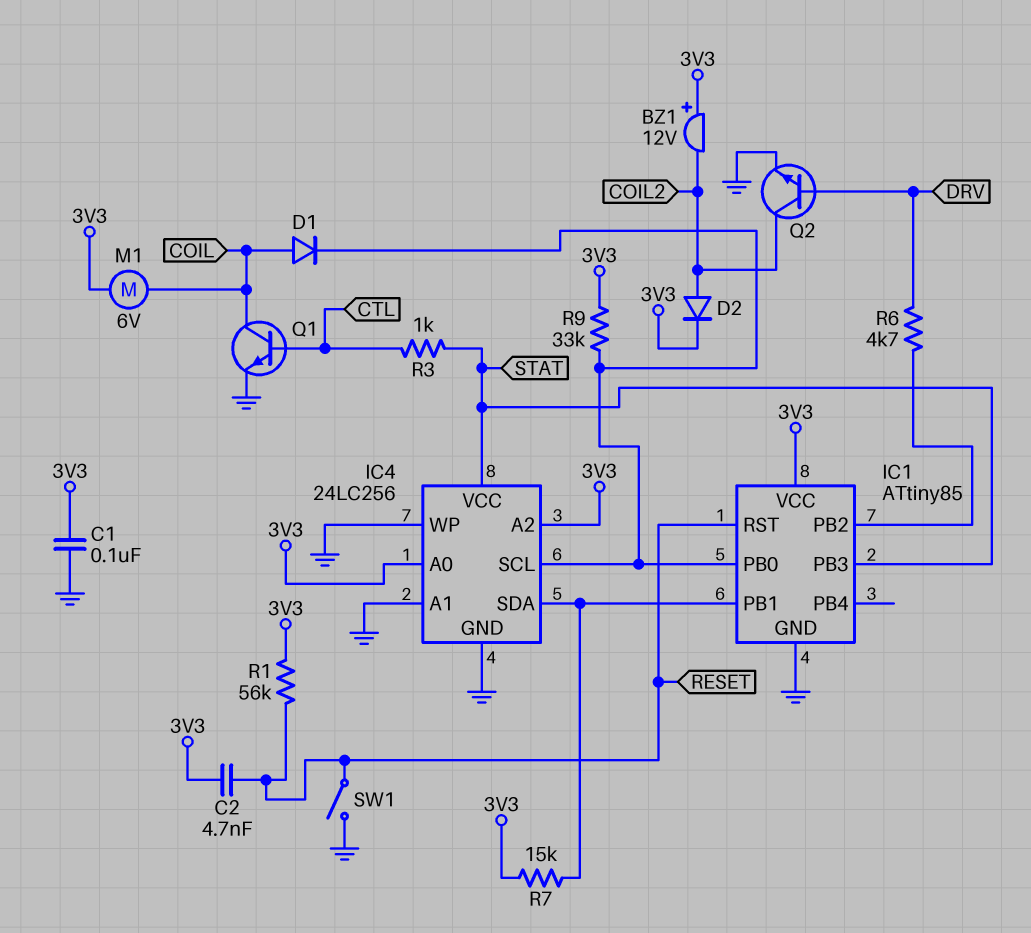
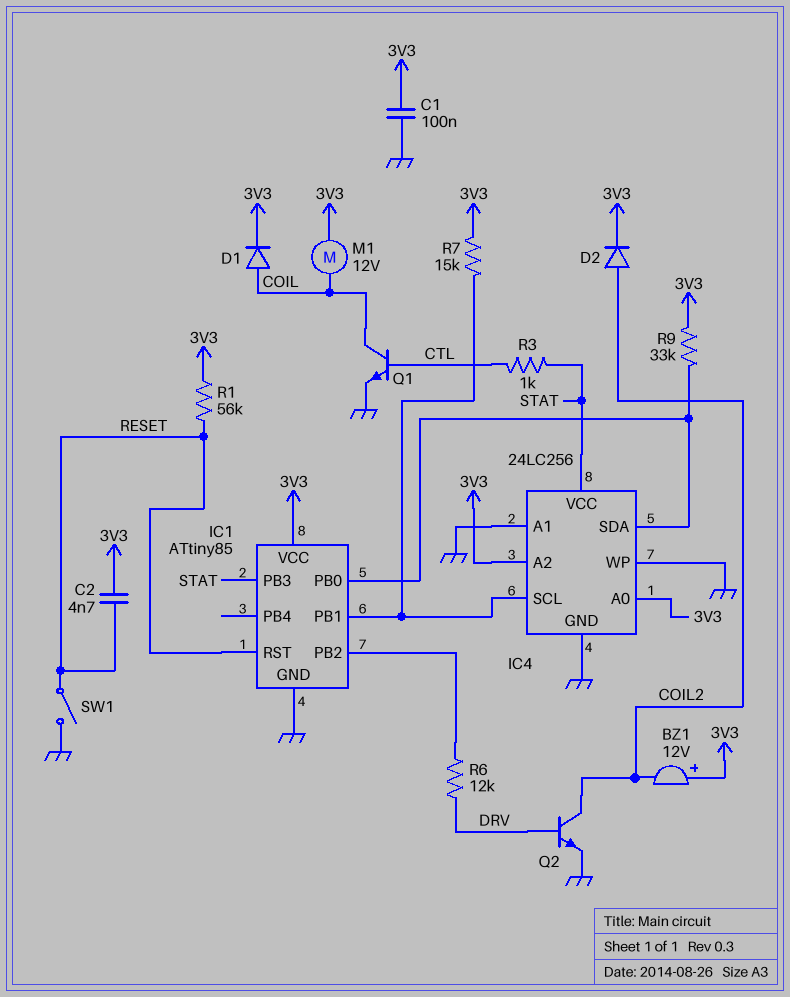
D1: diode (A COIL, K IC1/PB0) -> diode (A COIL, K 3V3)
IC4 pin SCL: IC1/PB0 -> IC1/PB1
IC4 pin SDA: IC1/PB1 -> IC1/PB0
M1: motor 6V (3V3, COIL) -> motor 12V (3V3, COIL)
R6: 4.7k (DRV, IC1/PB2) -> 12k (DRV, IC1/PB2)

